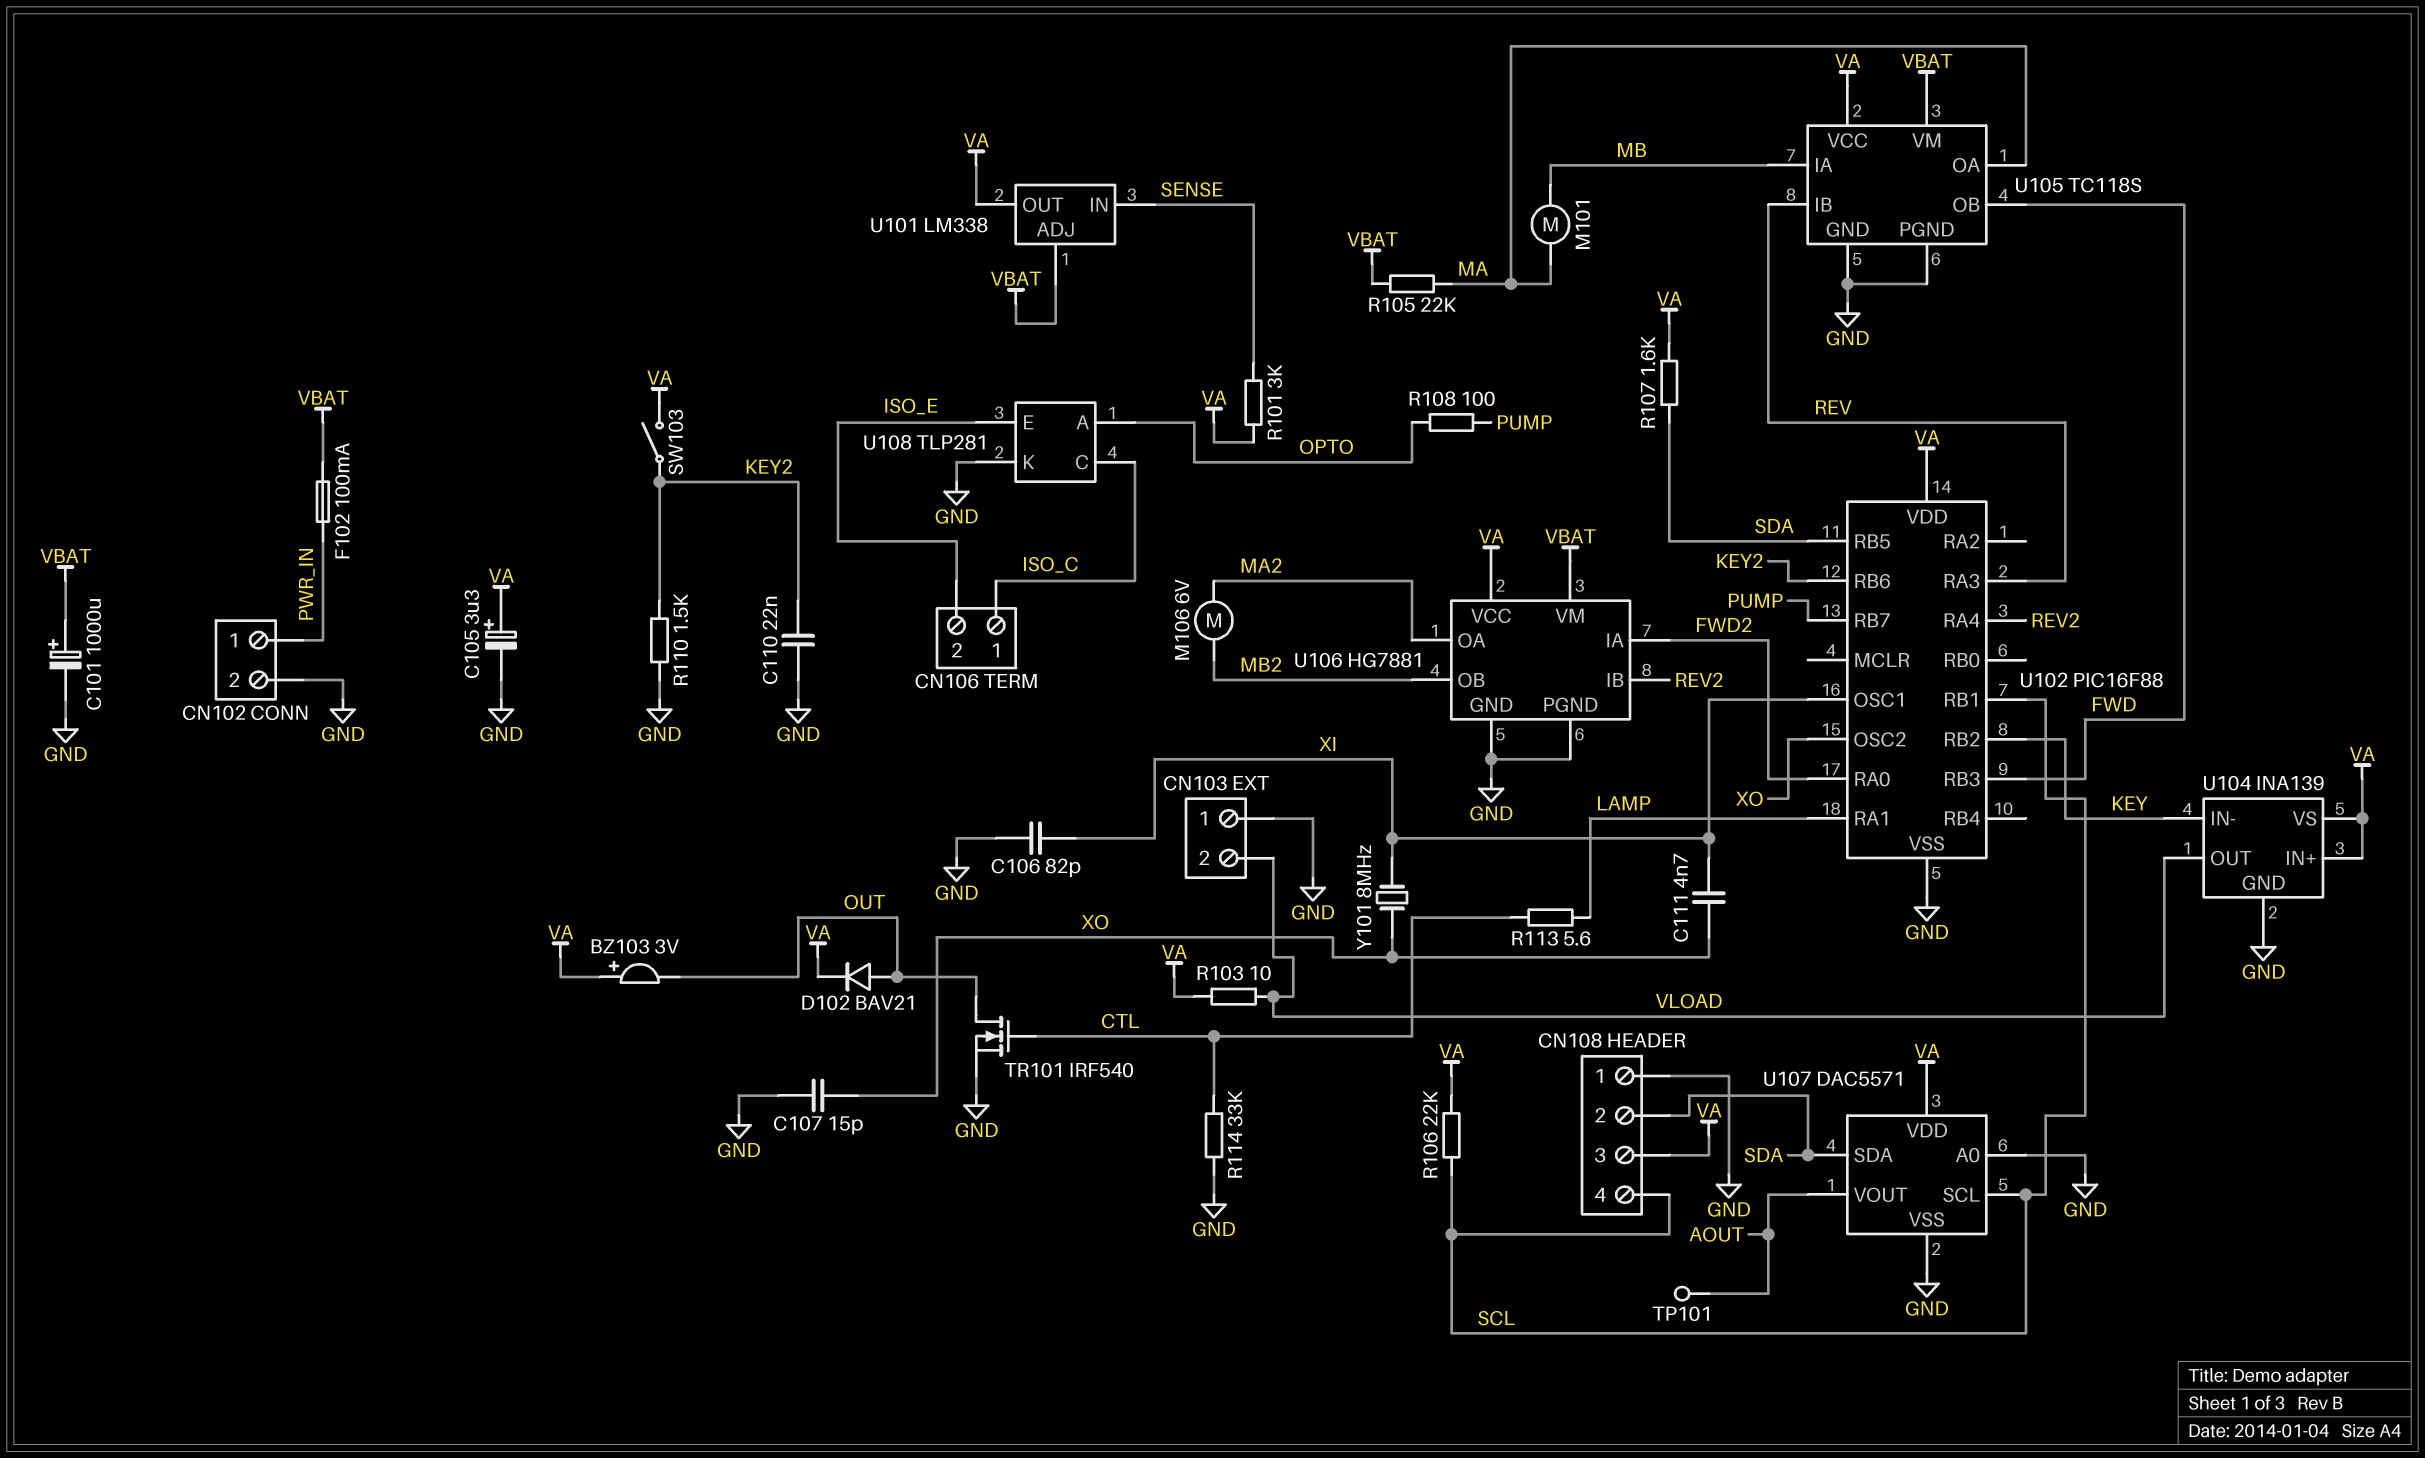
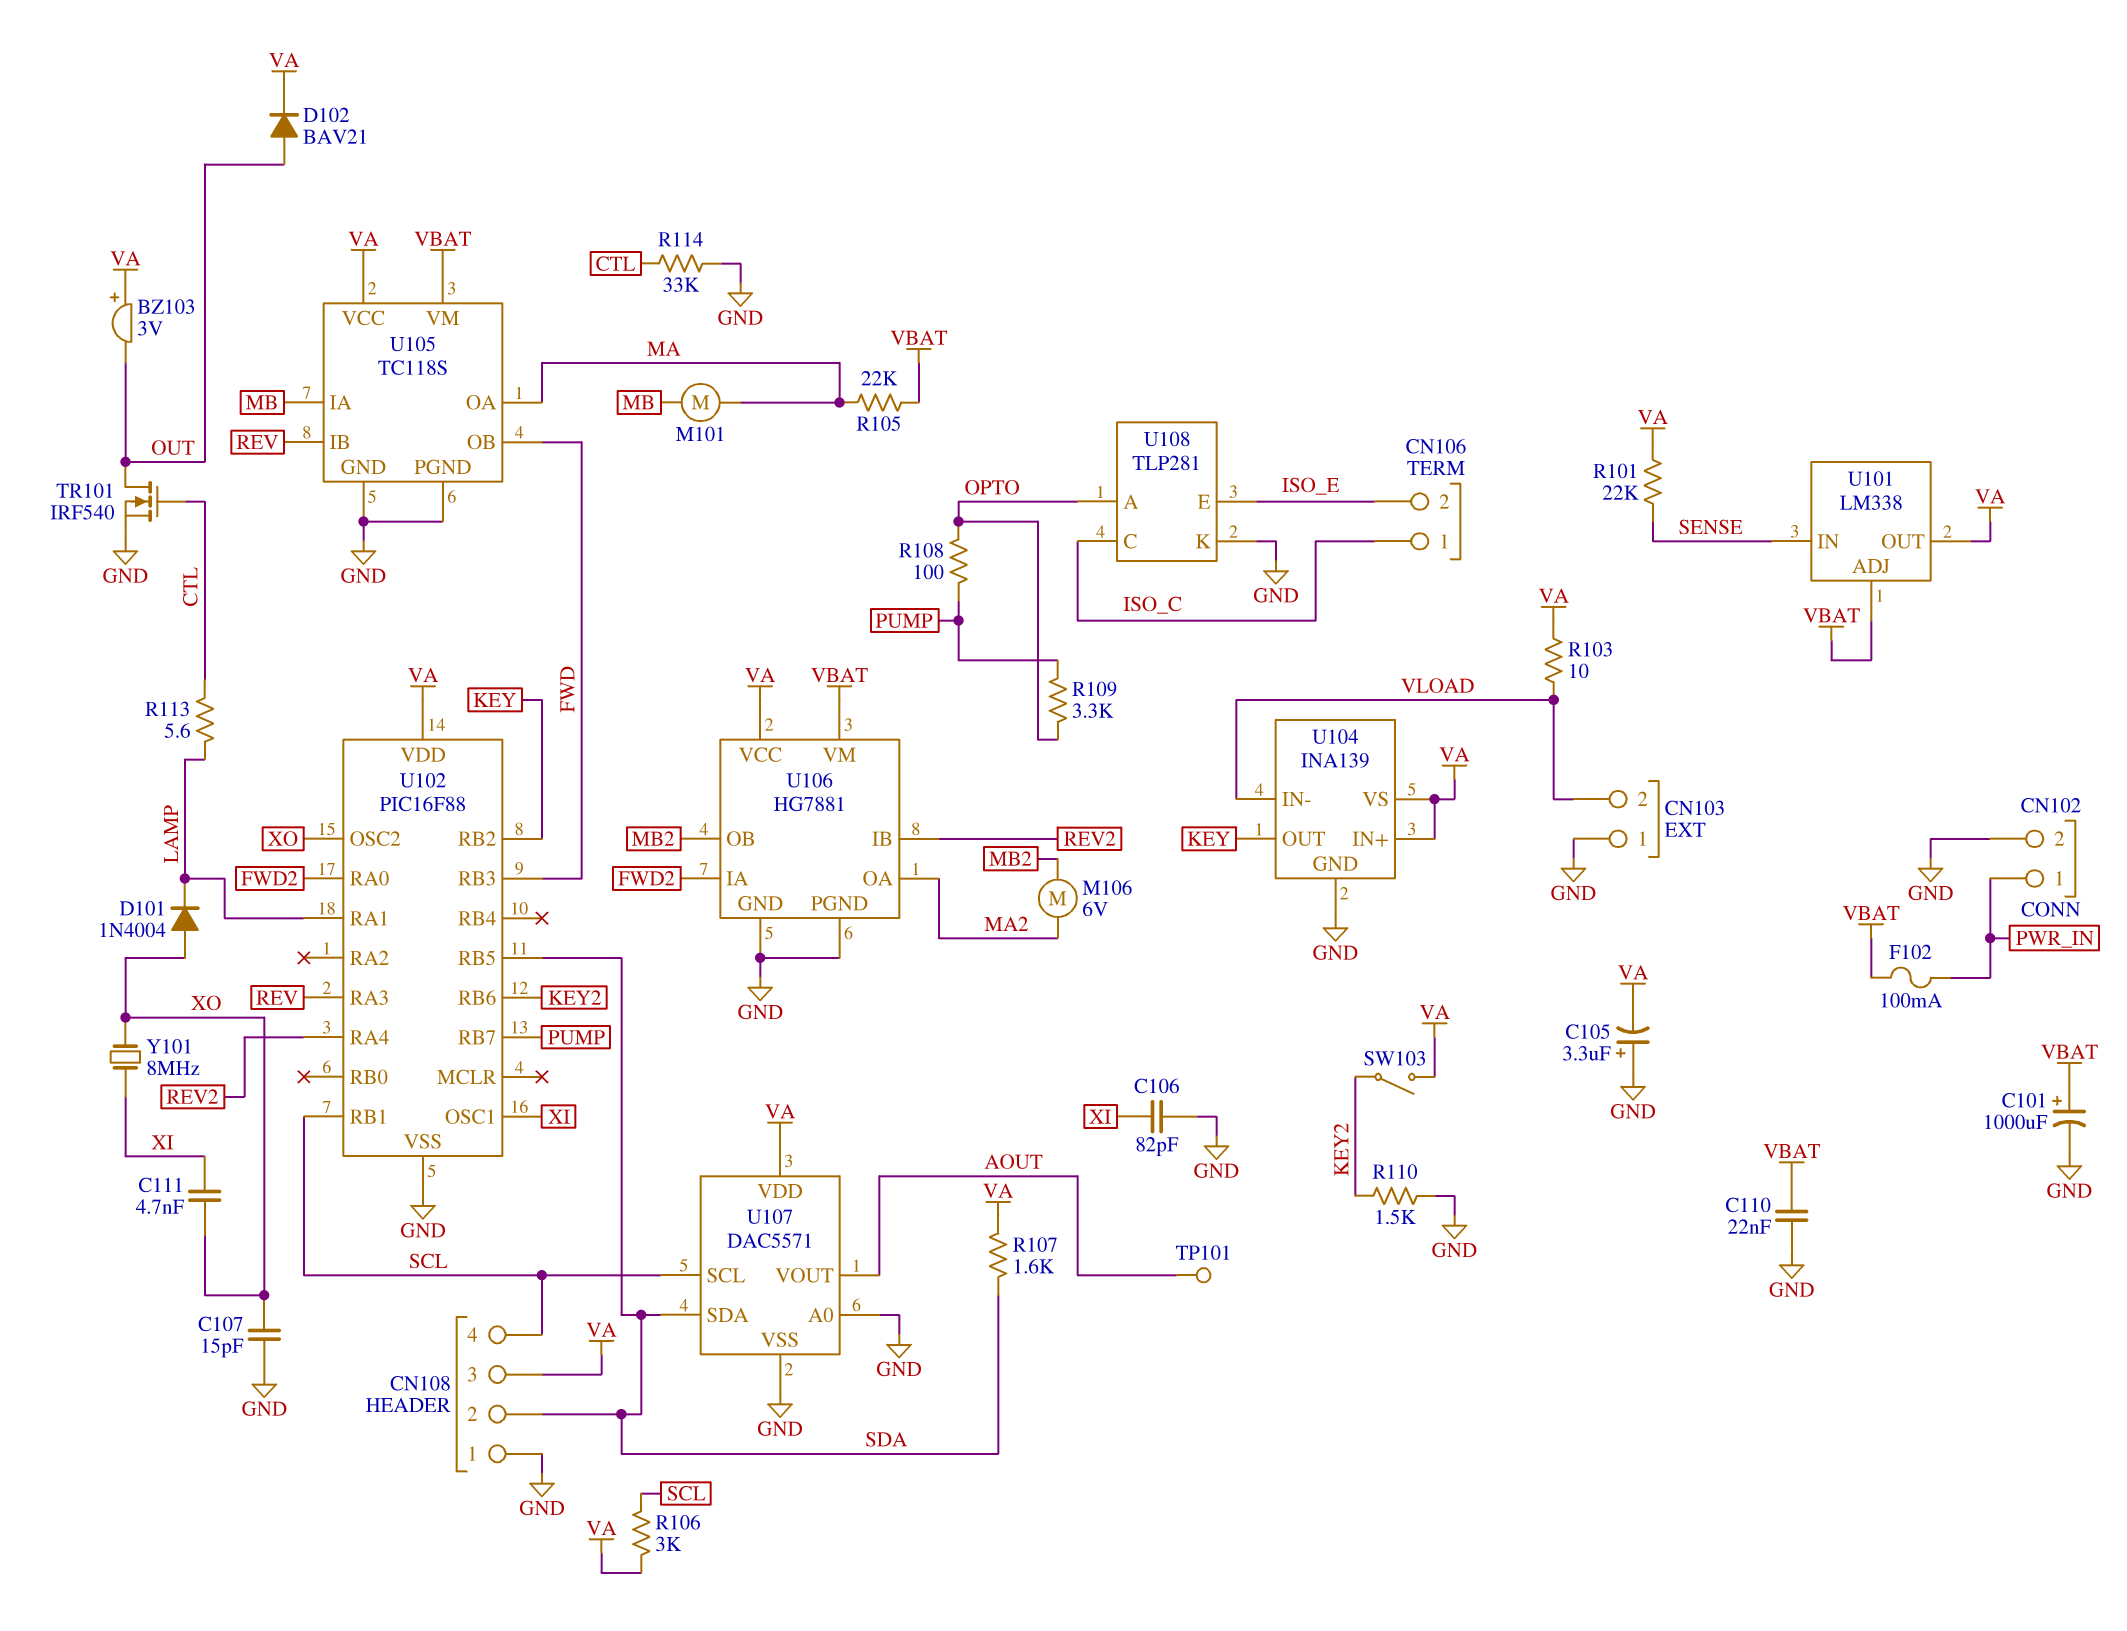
C105: 3.3uF (plus VA, minus GND) -> 3.3uF (plus GND, minus VA)
C110: 22nF (GND, KEY2) -> 22nF (GND, VBAT)
D101: none -> diode 1N4004 (A XO, K LAMP)
R101: 3k (SENSE, VA) -> 22k (SENSE, VA)
R106: 22k (SCL, VA) -> 3k (SCL, VA)
R109: none -> 3.3k (OPTO, PUMP)
U104 pin IN-: KEY -> VLOAD
U104 pin OUT: VLOAD -> KEY

